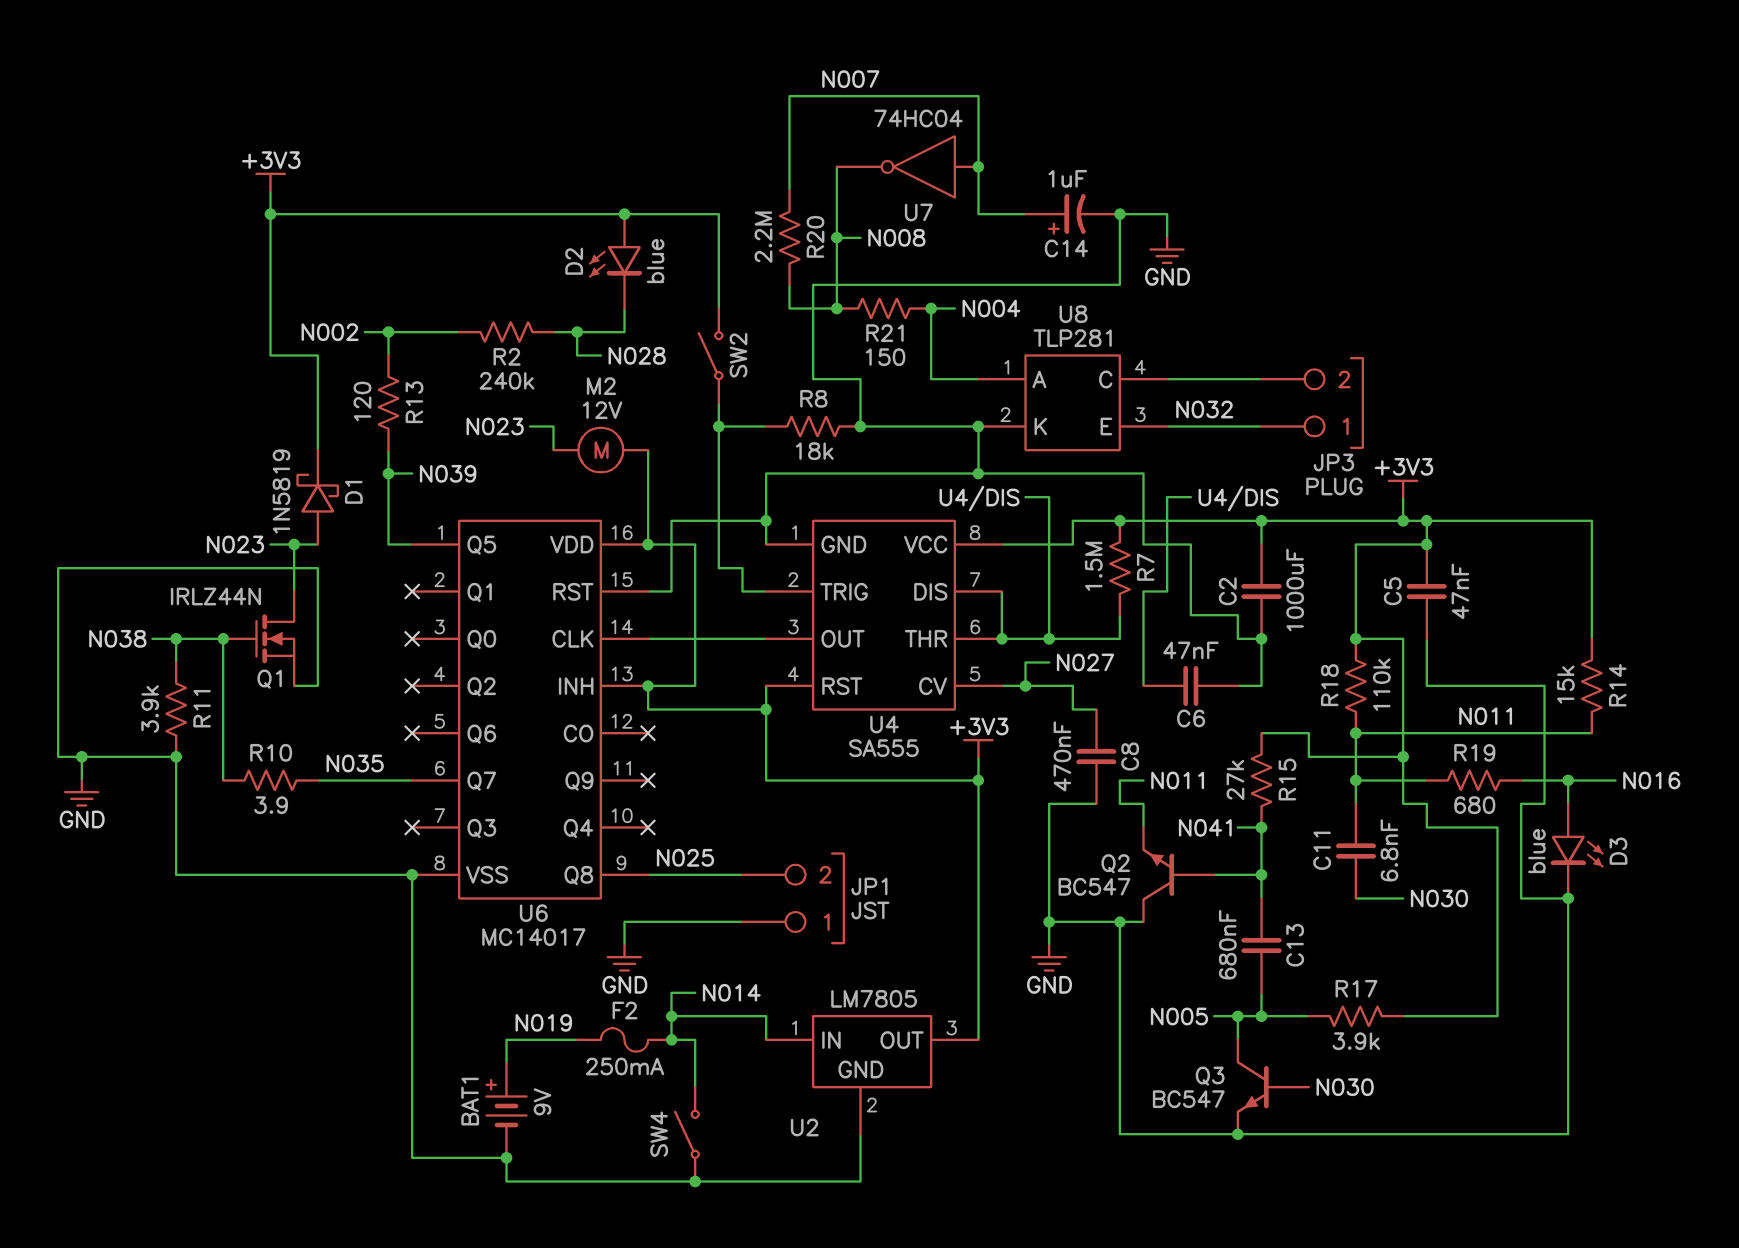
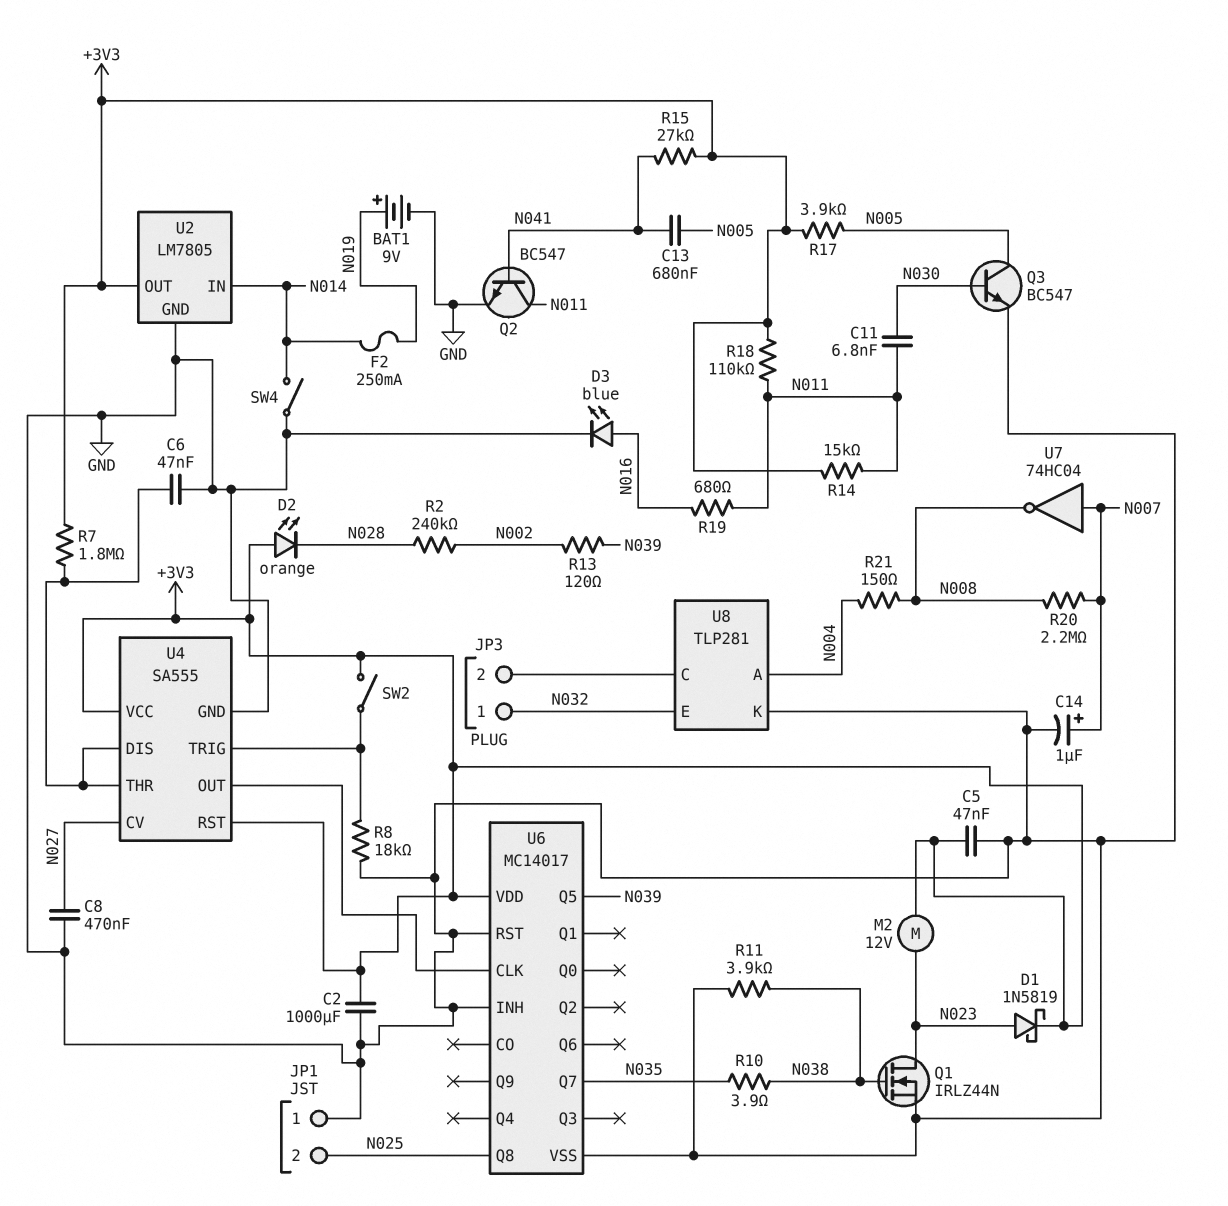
D2: LED blue (A +3V3, K N028) -> LED orange (A +3V3, K N028)
Q2: NPN BC547 (B N041, C GND, E N011) -> NPN BC547 (B N041, C N011, E GND)
R7: 1.5M (+3V3, U4/DIS) -> 1.8M (+3V3, U4/DIS)
U6 pin INH: +3V3 -> GND

